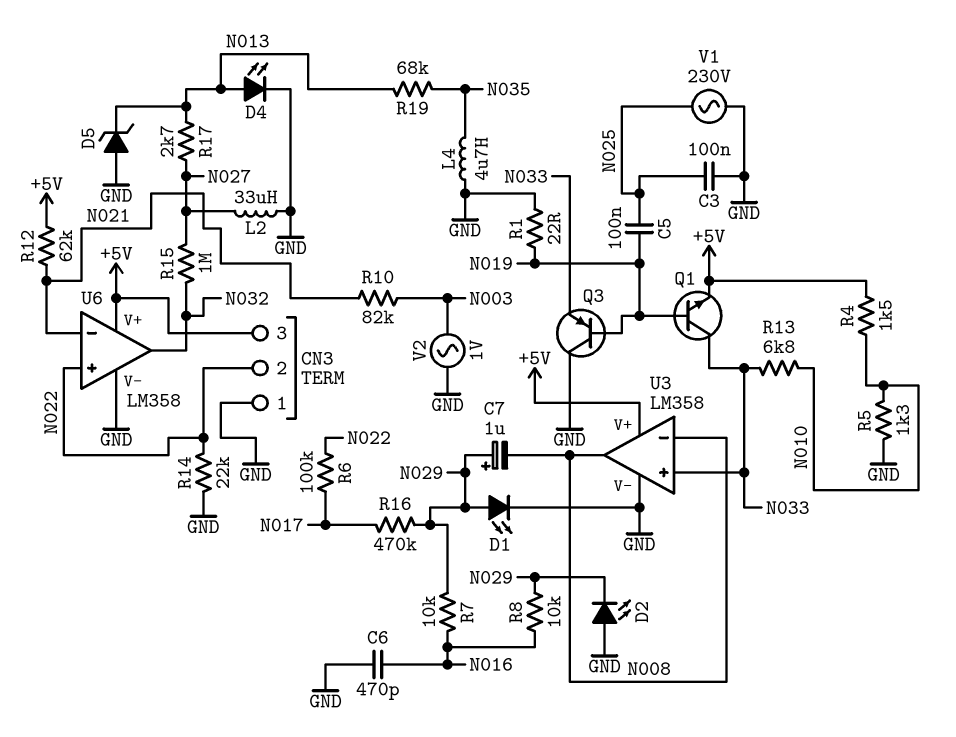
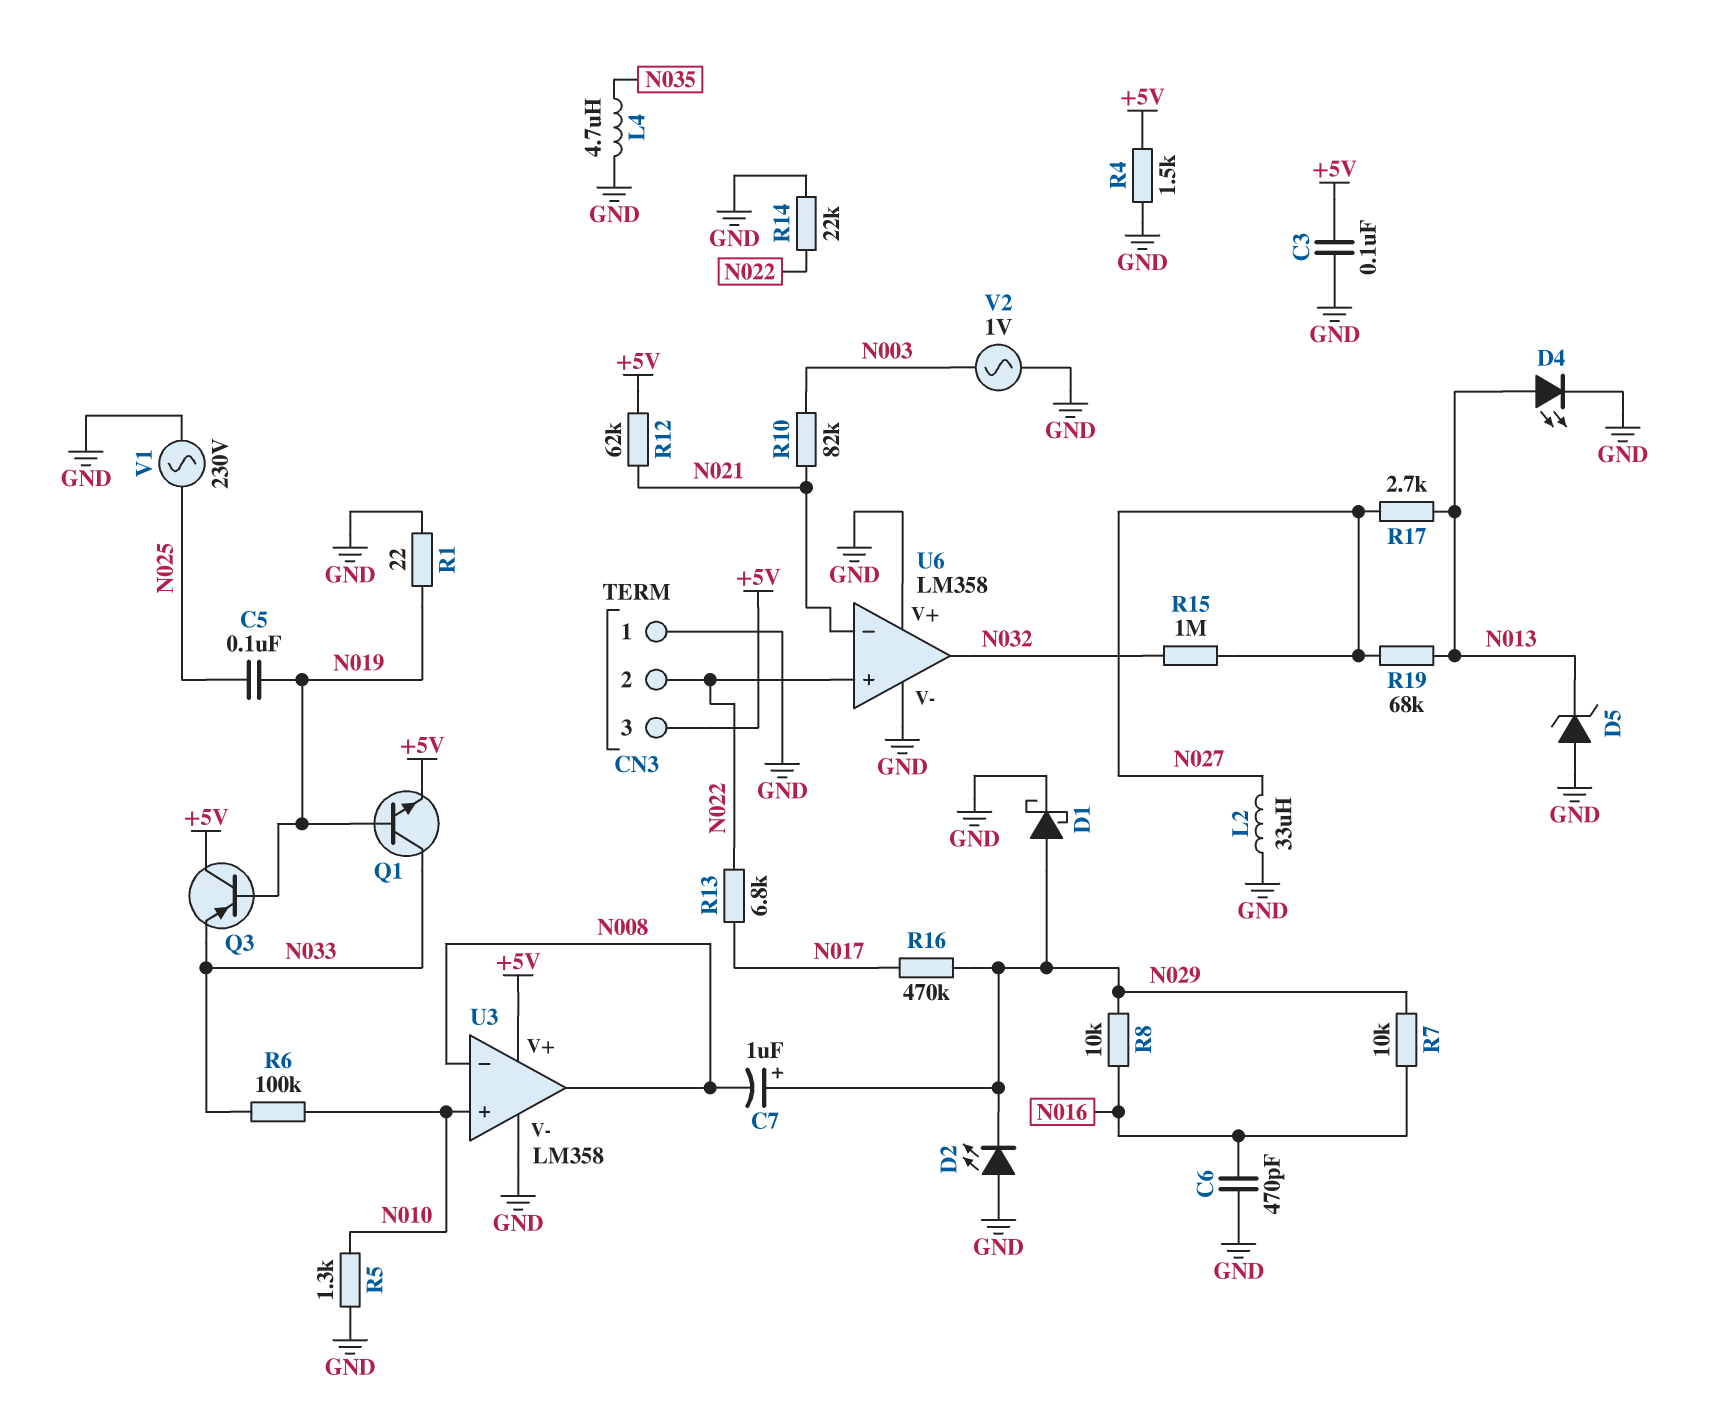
C3: 100nF (GND, N025) -> 100nF (+5V, GND)
D1: LED (A N029, K GND) -> schottky (A N029, K GND)
Q3: PNP (B N019, C GND, E N033) -> PNP (B N019, C +5V, E N033)
R4: 1.5k (+5V, N010) -> 1.5k (+5V, GND)
R6: 100k (N017, N022) -> 100k (N010, N033)
R13: 6.8k (N010, N033) -> 6.8k (N017, N022)
R19: 68k (N013, N035) -> 68k (N013, N027)
U3 pin in+: N033 -> N010
U6 pin V+: +5V -> GND

